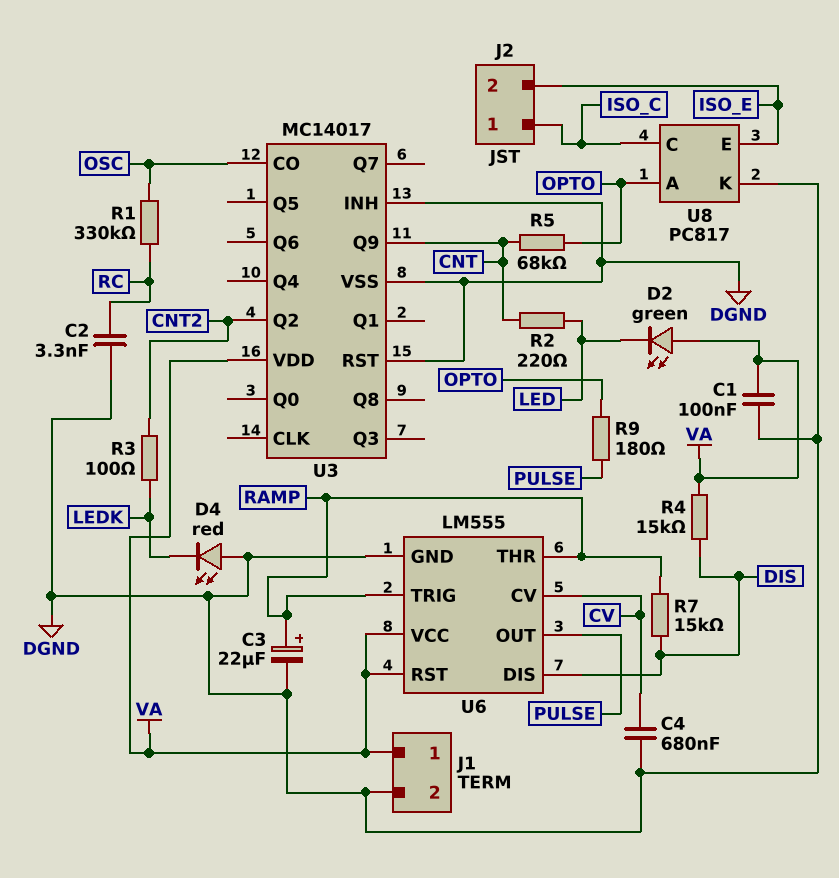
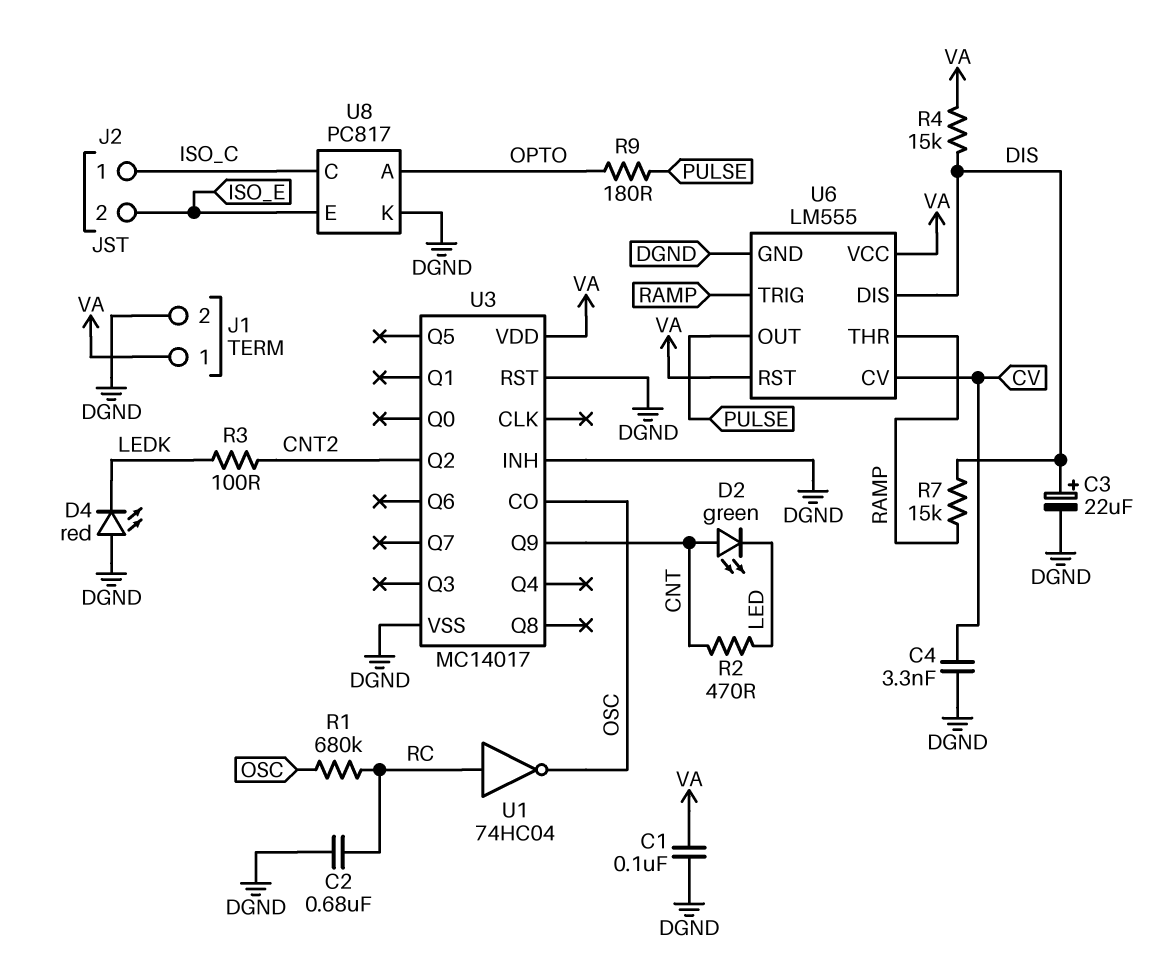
C2: 3.3nF (DGND, RC) -> 680nF (DGND, RC)
C3: 22uF (plus RAMP, minus DGND) -> 22uF (plus DIS, minus DGND)
C4: 680nF (CV, DGND) -> 3.3nF (CV, DGND)
D2: LED green (A VA, K LED) -> LED green (A CNT, K LED)
R1: 330k (OSC, RC) -> 680k (OSC, RC)
R2: 220 (CNT, LED) -> 470 (CNT, LED)
R5: 68k (CNT, OPTO) -> none
U1: none -> NOT 74HC04 (in RC, out OSC)

